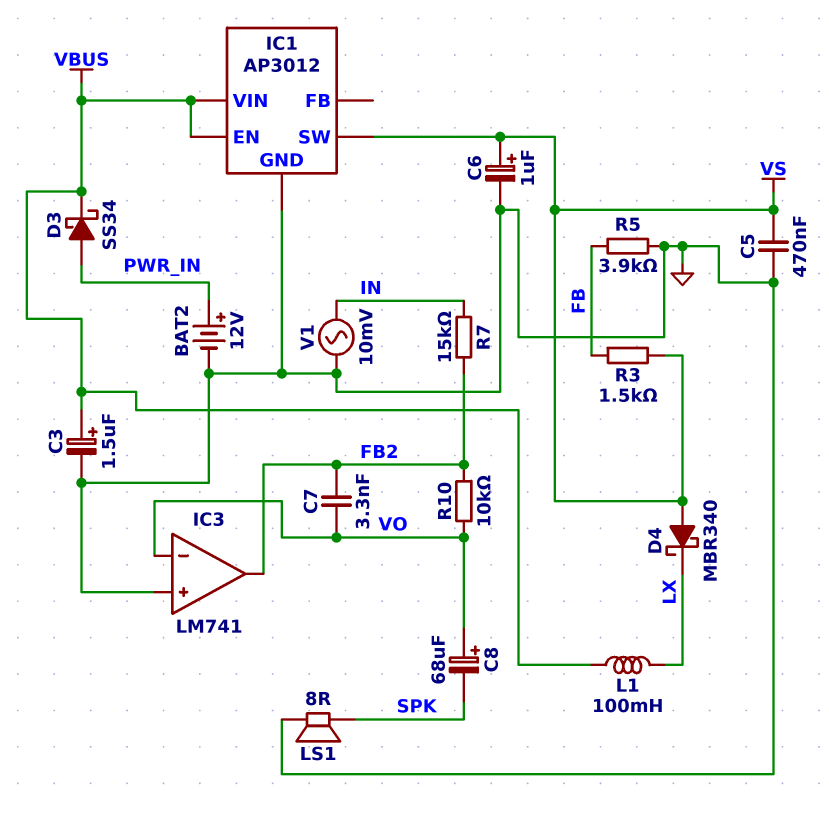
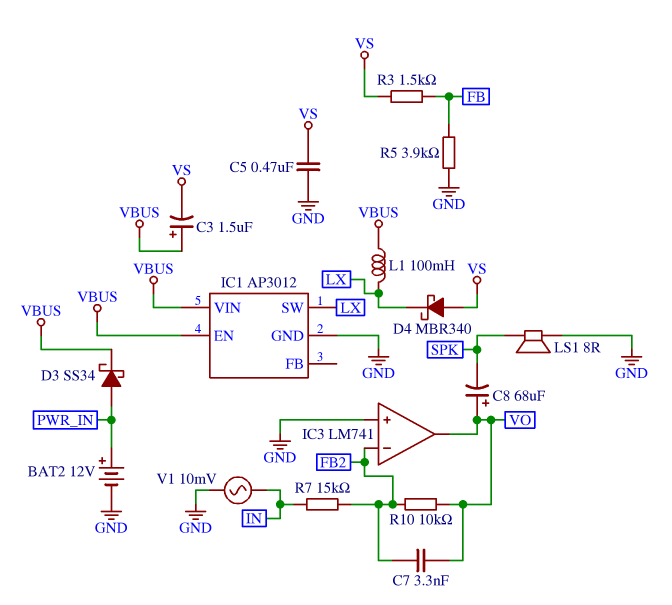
C3: 1.5uF (plus VBUS, minus GND) -> 1.5uF (plus VBUS, minus VS)
C6: 1uF (plus VS, minus GND) -> none
IC1 pin SW: VS -> LX
IC3 pin in-: VO -> FB2
IC3 pin out: FB2 -> VO

